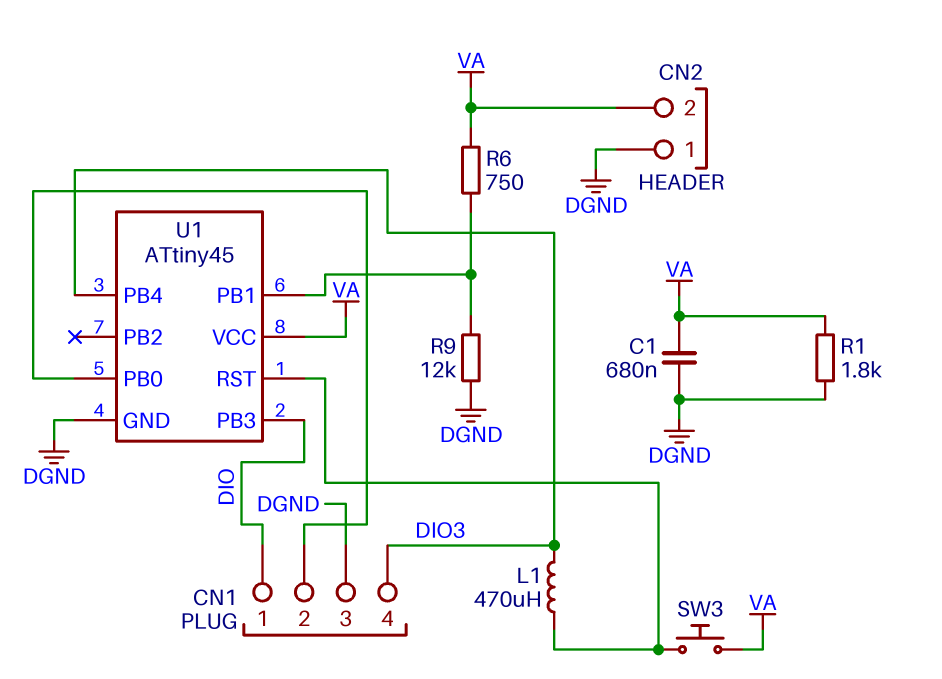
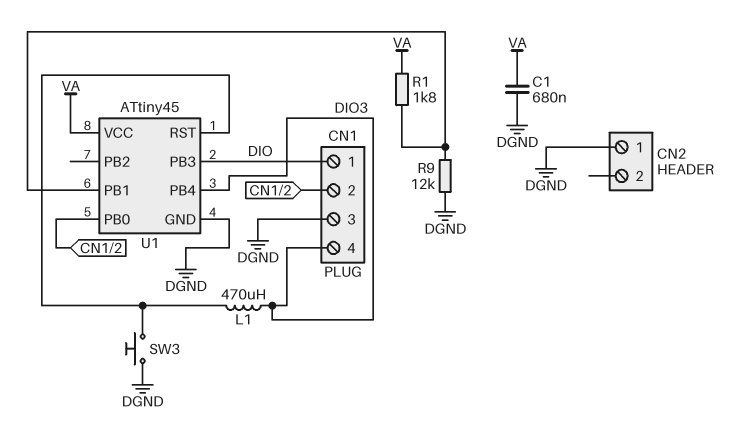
CN2 pin 2: VA -> none
R1: 1.8k (DGND, VA) -> 1.8k (U1/PB1, VA)
R6: 750 (U1/PB1, VA) -> none
SW3: button (U1/RST, VA) -> button (DGND, U1/RST)

